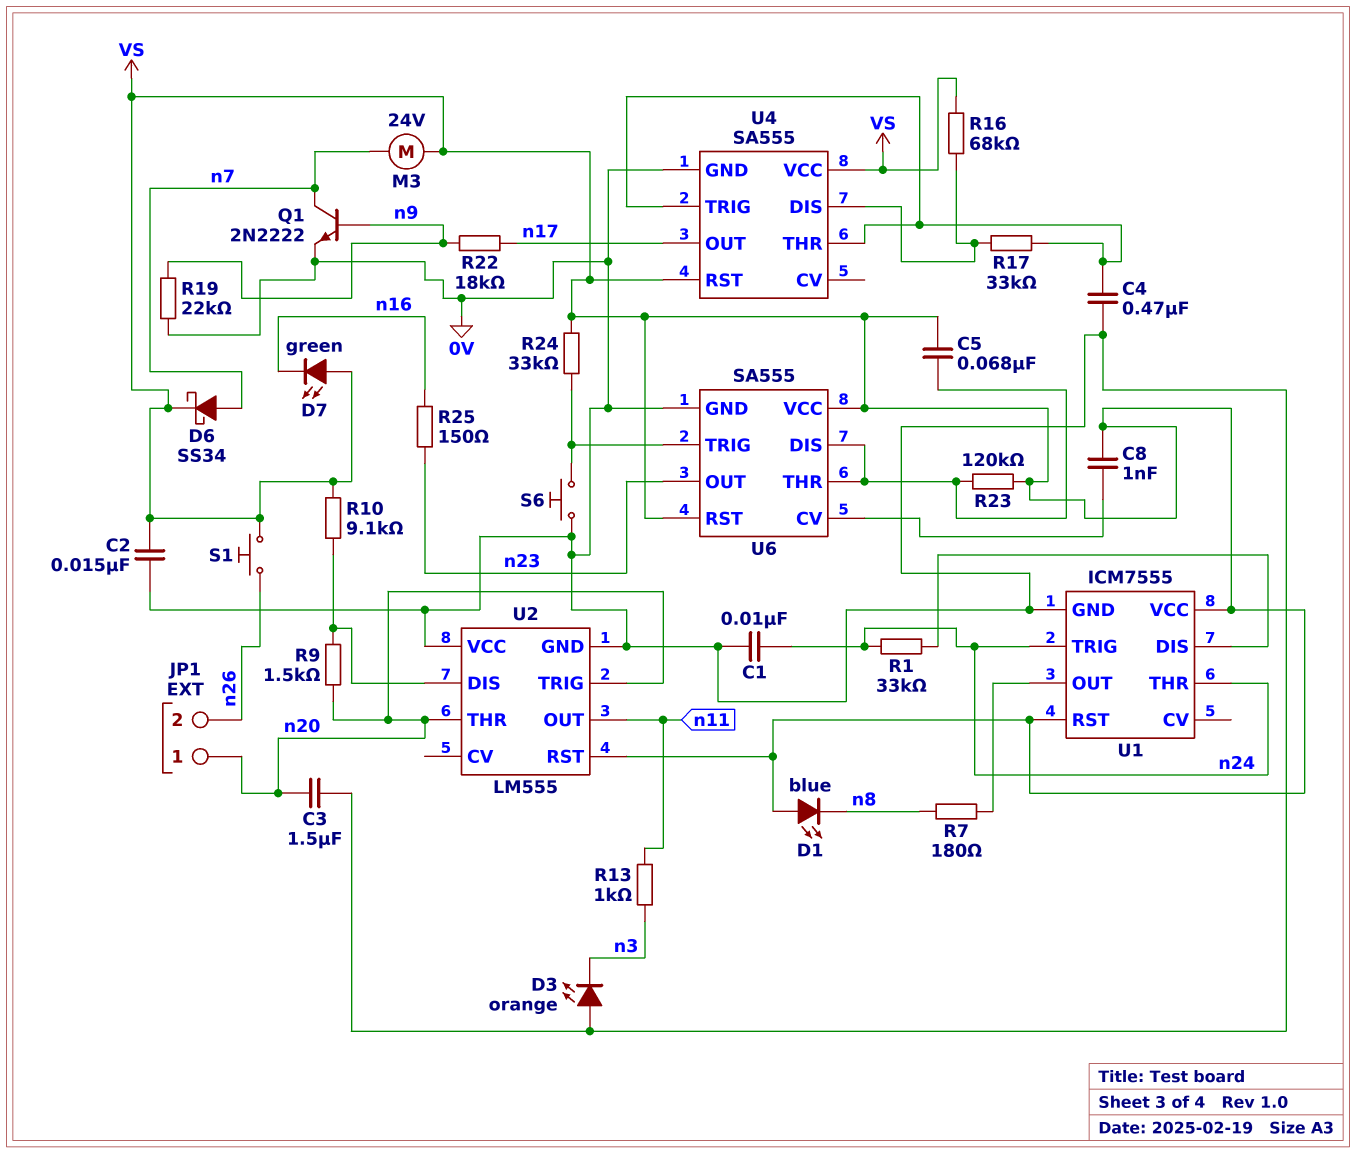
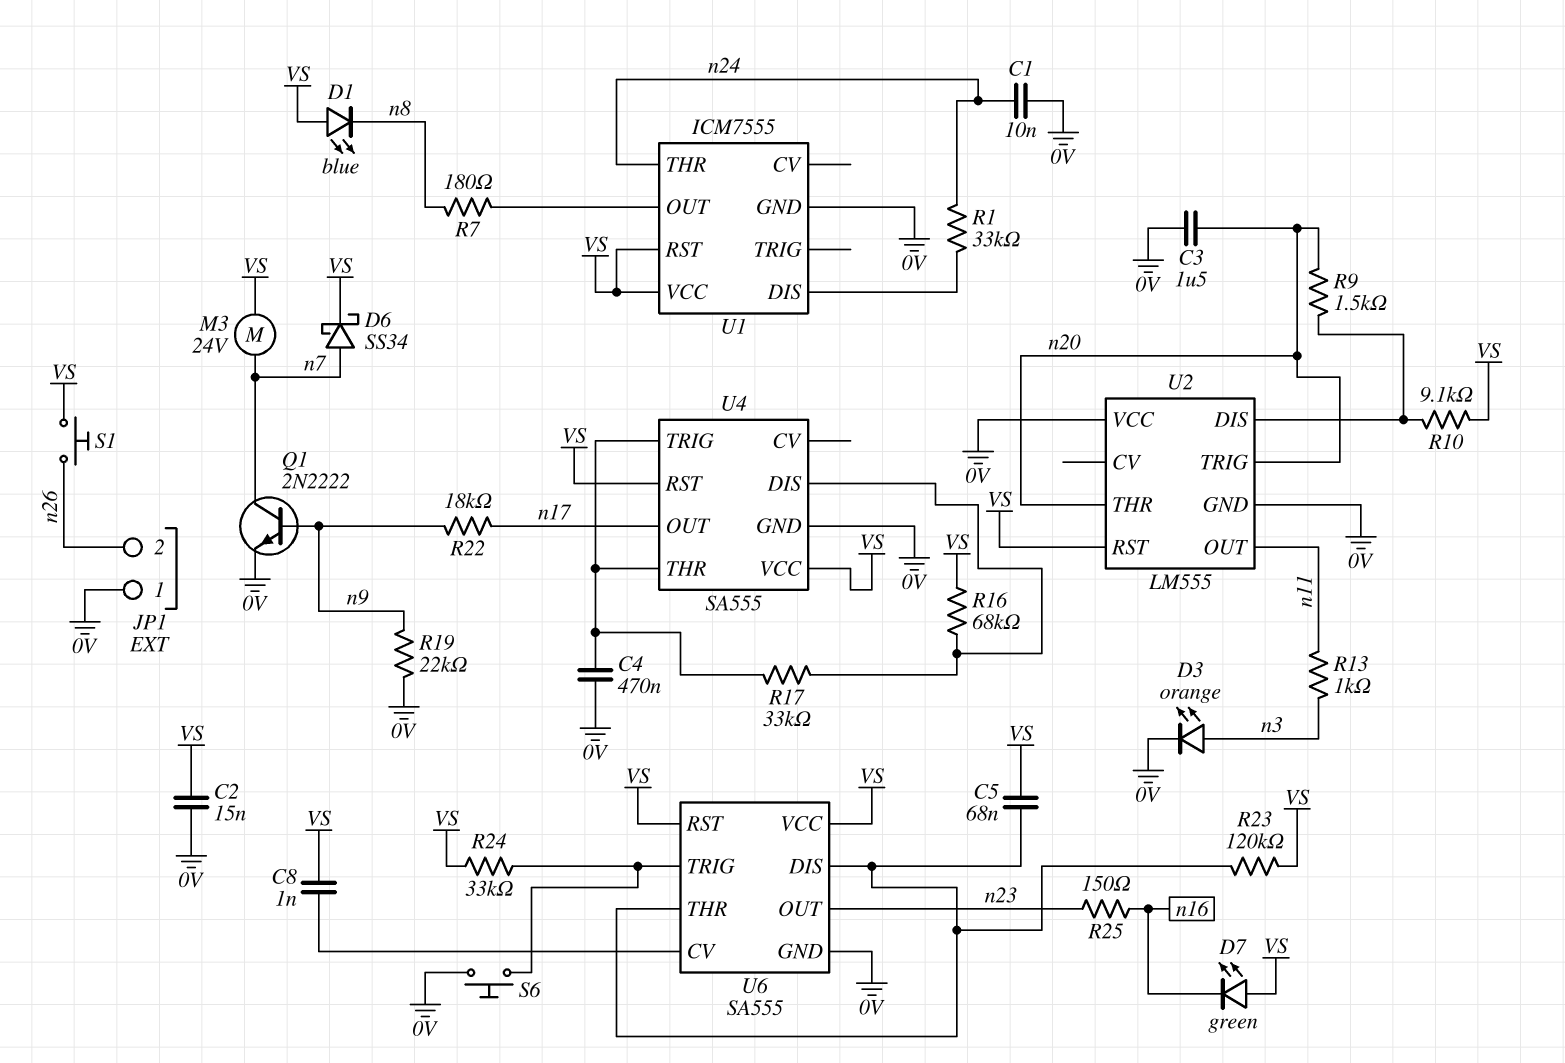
D3: LED orange (A 0V, K n3) -> LED orange (A n3, K 0V)
JP1 pin 1: n20 -> 0V
U1 pin TRIG: n24 -> none

